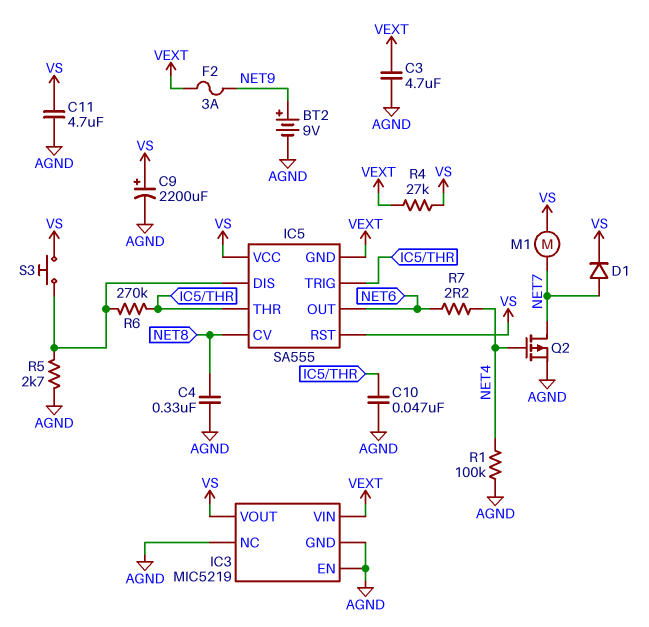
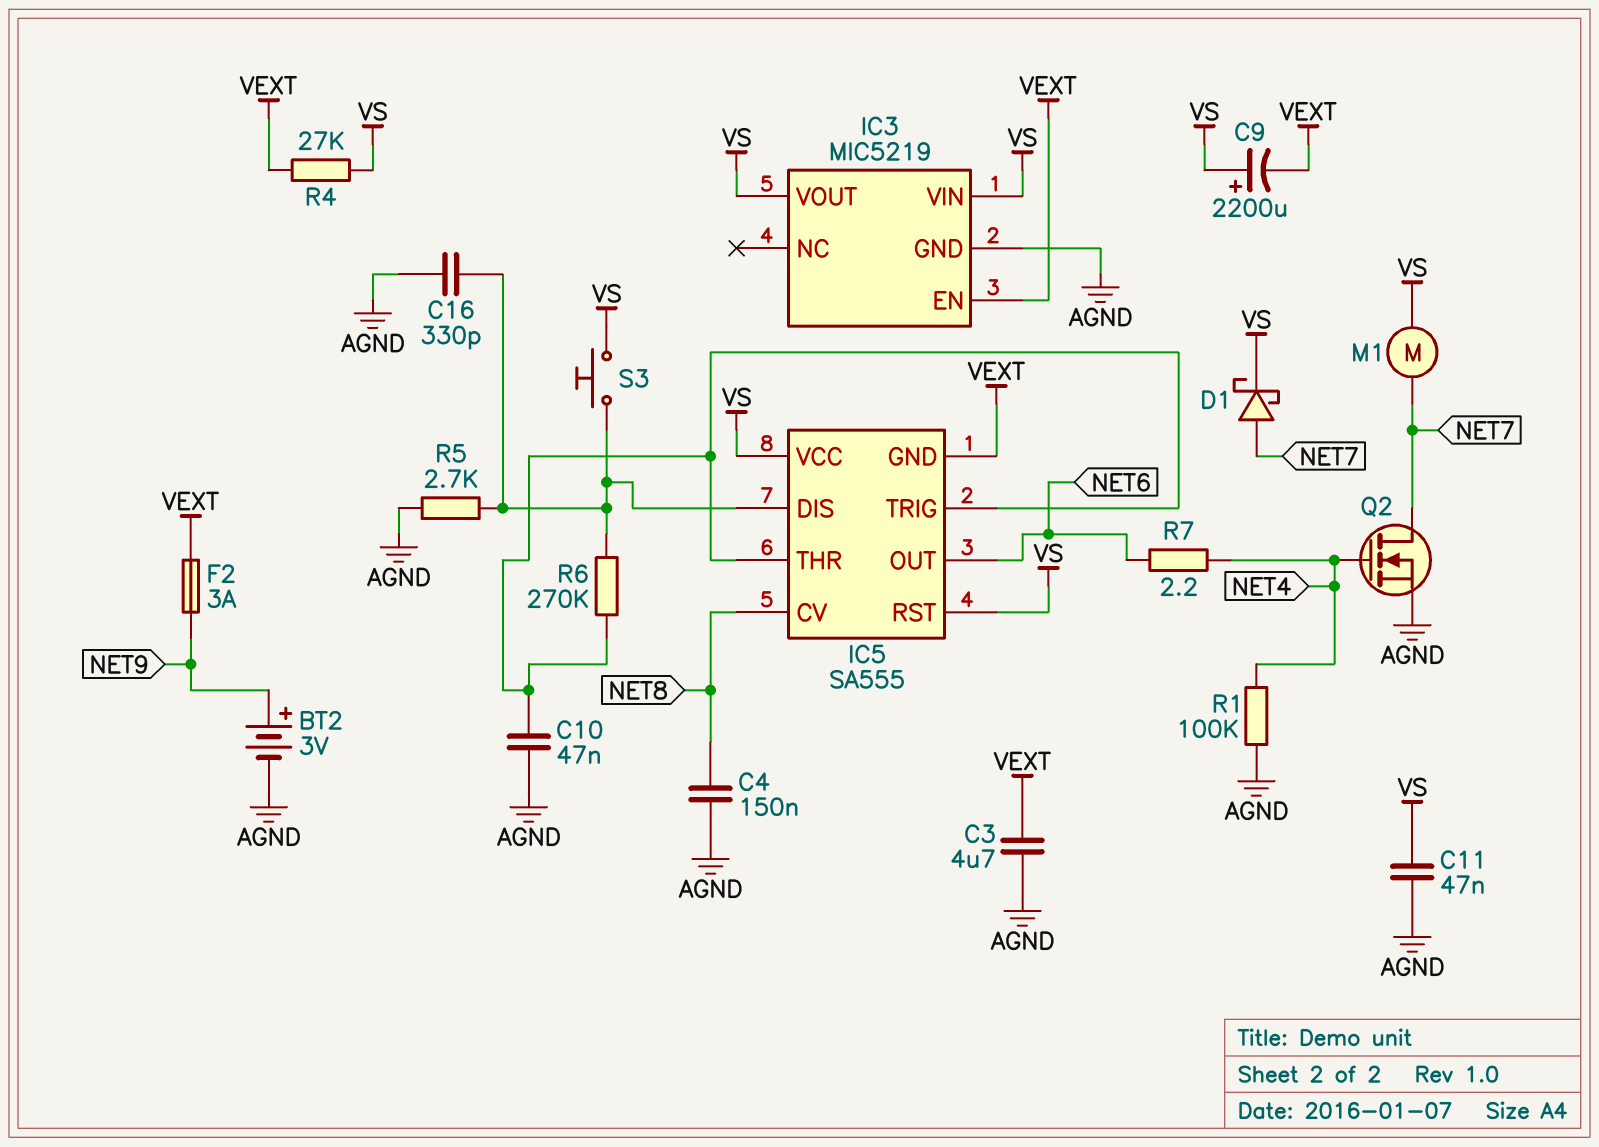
BT2: 9V (plus NET9, minus AGND) -> 3V (plus NET9, minus AGND)
C4: 330nF (AGND, NET8) -> 150nF (AGND, NET8)
C9: 2200uF (plus VS, minus AGND) -> 2200uF (plus VS, minus VEXT)
C11: 4.7uF (AGND, VS) -> 47nF (AGND, VS)
C16: none -> 330pF (AGND, IC5/DIS)
D1: diode (A NET7, K VS) -> schottky (A NET7, K VS)
IC3 pin EN: AGND -> VEXT
IC3 pin NC: AGND -> none
IC3 pin VIN: VEXT -> VS
Q2: PMOS (G NET4, D NET7, S AGND) -> NMOS (G NET4, D NET7, S AGND)

